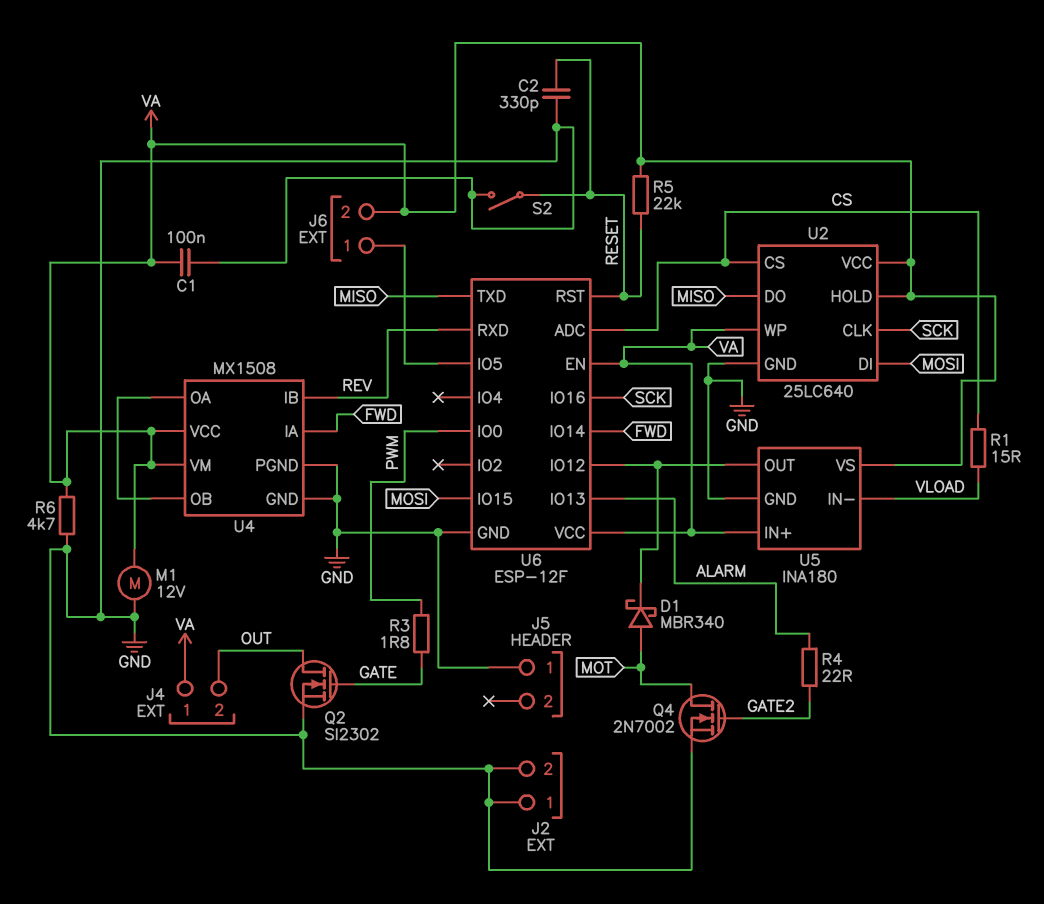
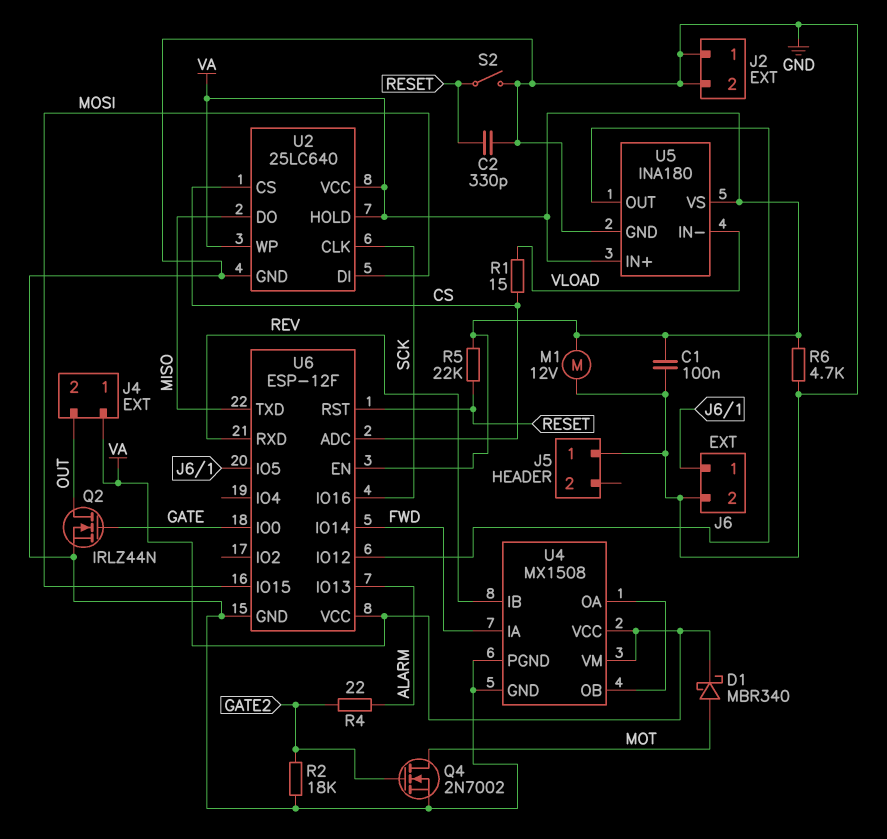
D1: schottky MBR340 (A MOT, K U5/OUT) -> schottky MBR340 (A MOT, K VA)
J6 pin 2: VA -> GND
Q2: NMOS SI2302 (G GATE, D OUT, S GND) -> NMOS IRLZ44N (G GATE, D OUT, S GND)
R2: none -> 18k (GATE2, GND)
R3: 1.8 (GATE, PWM) -> none
U6 pin IO0: PWM -> GATE

